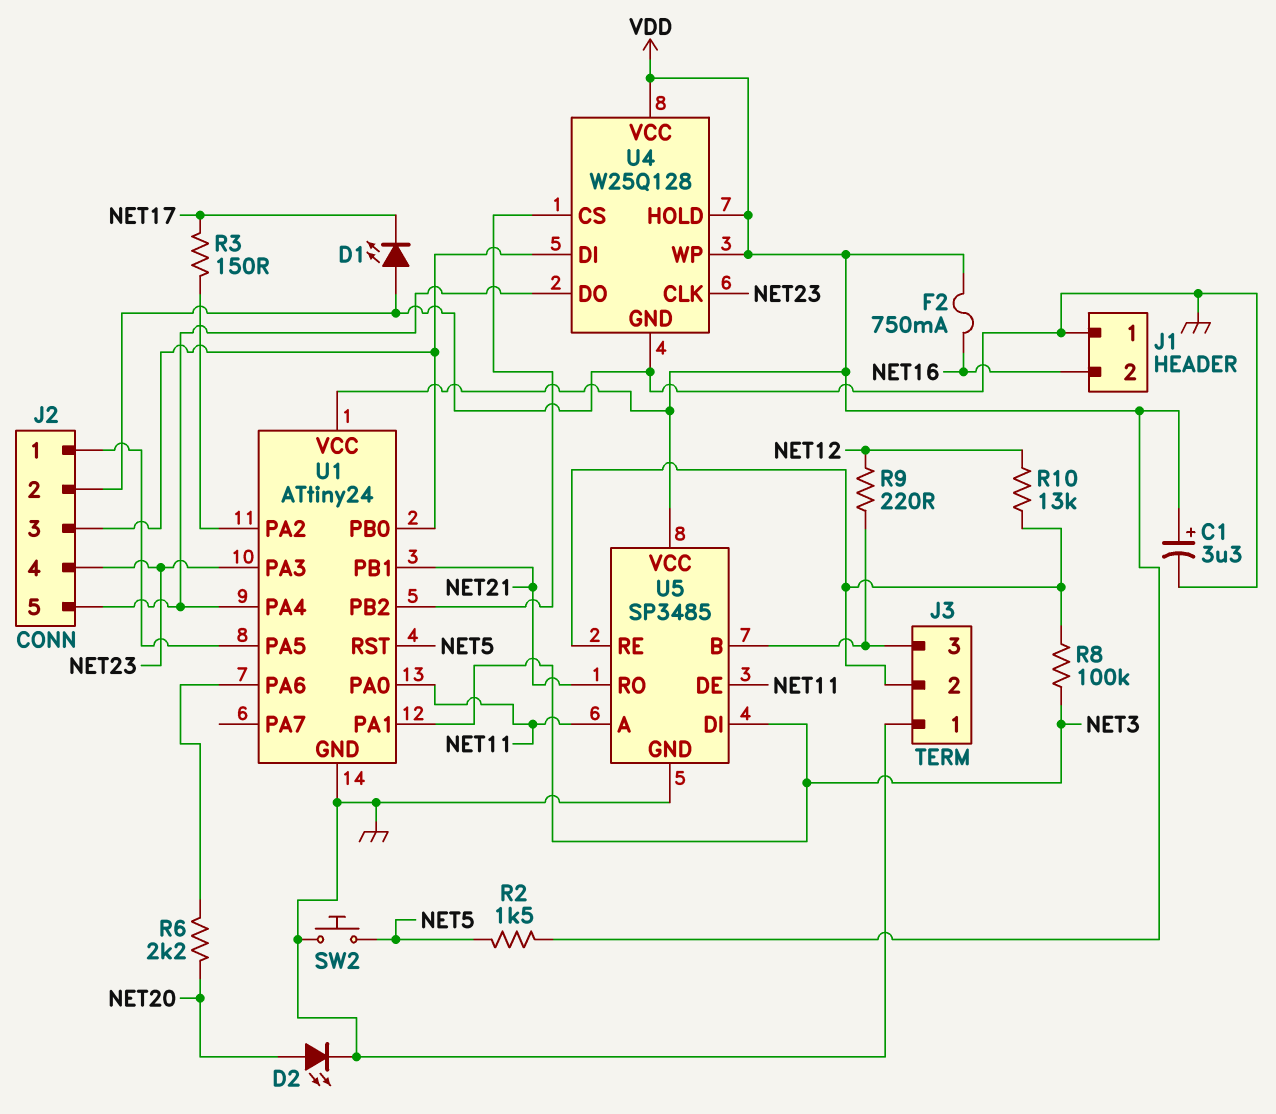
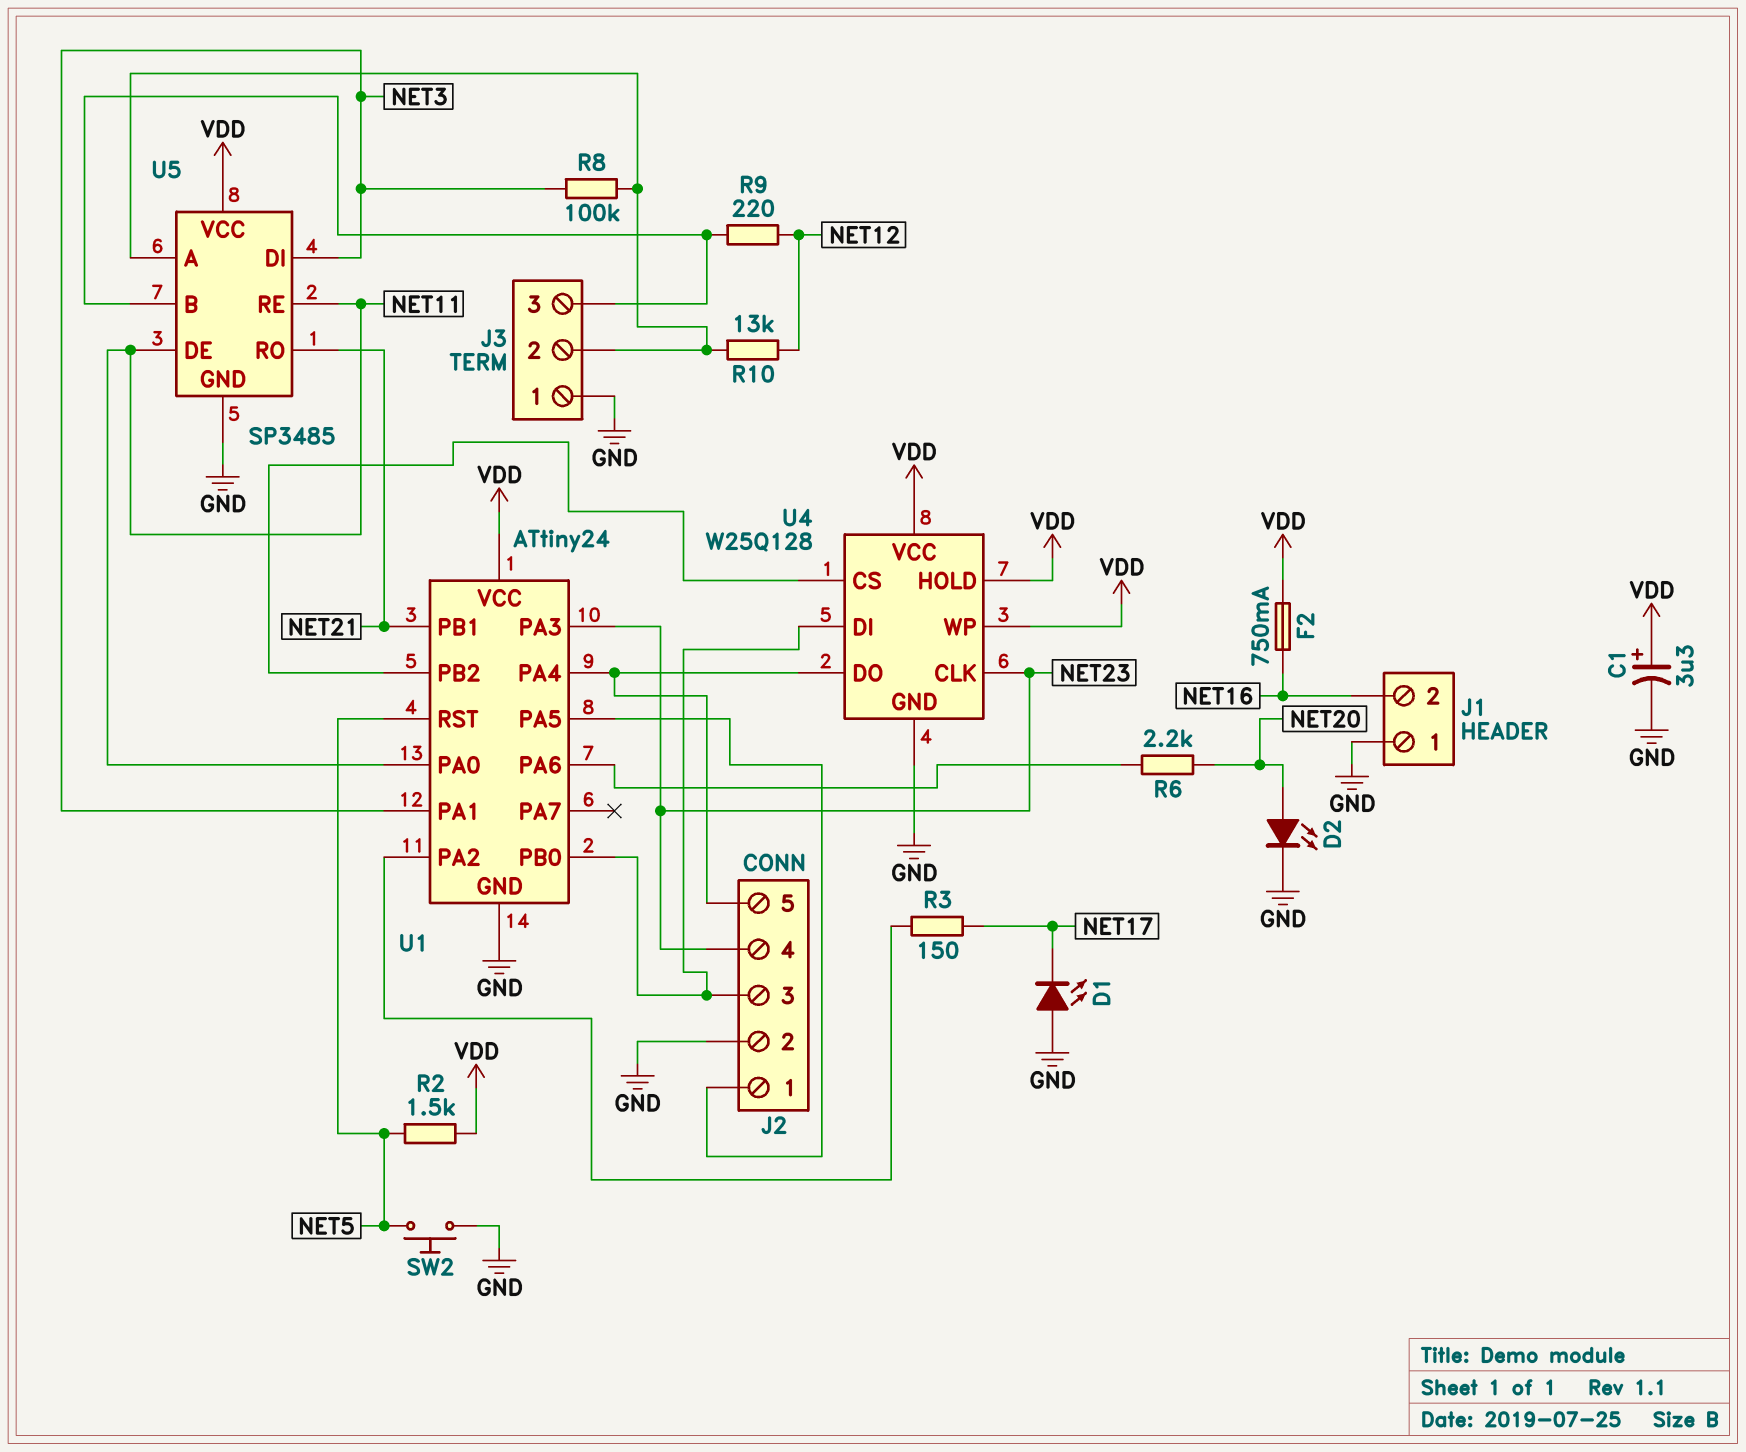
U5 pin A: NET11 -> J3/2
U5 pin RE: J3/2 -> NET11

